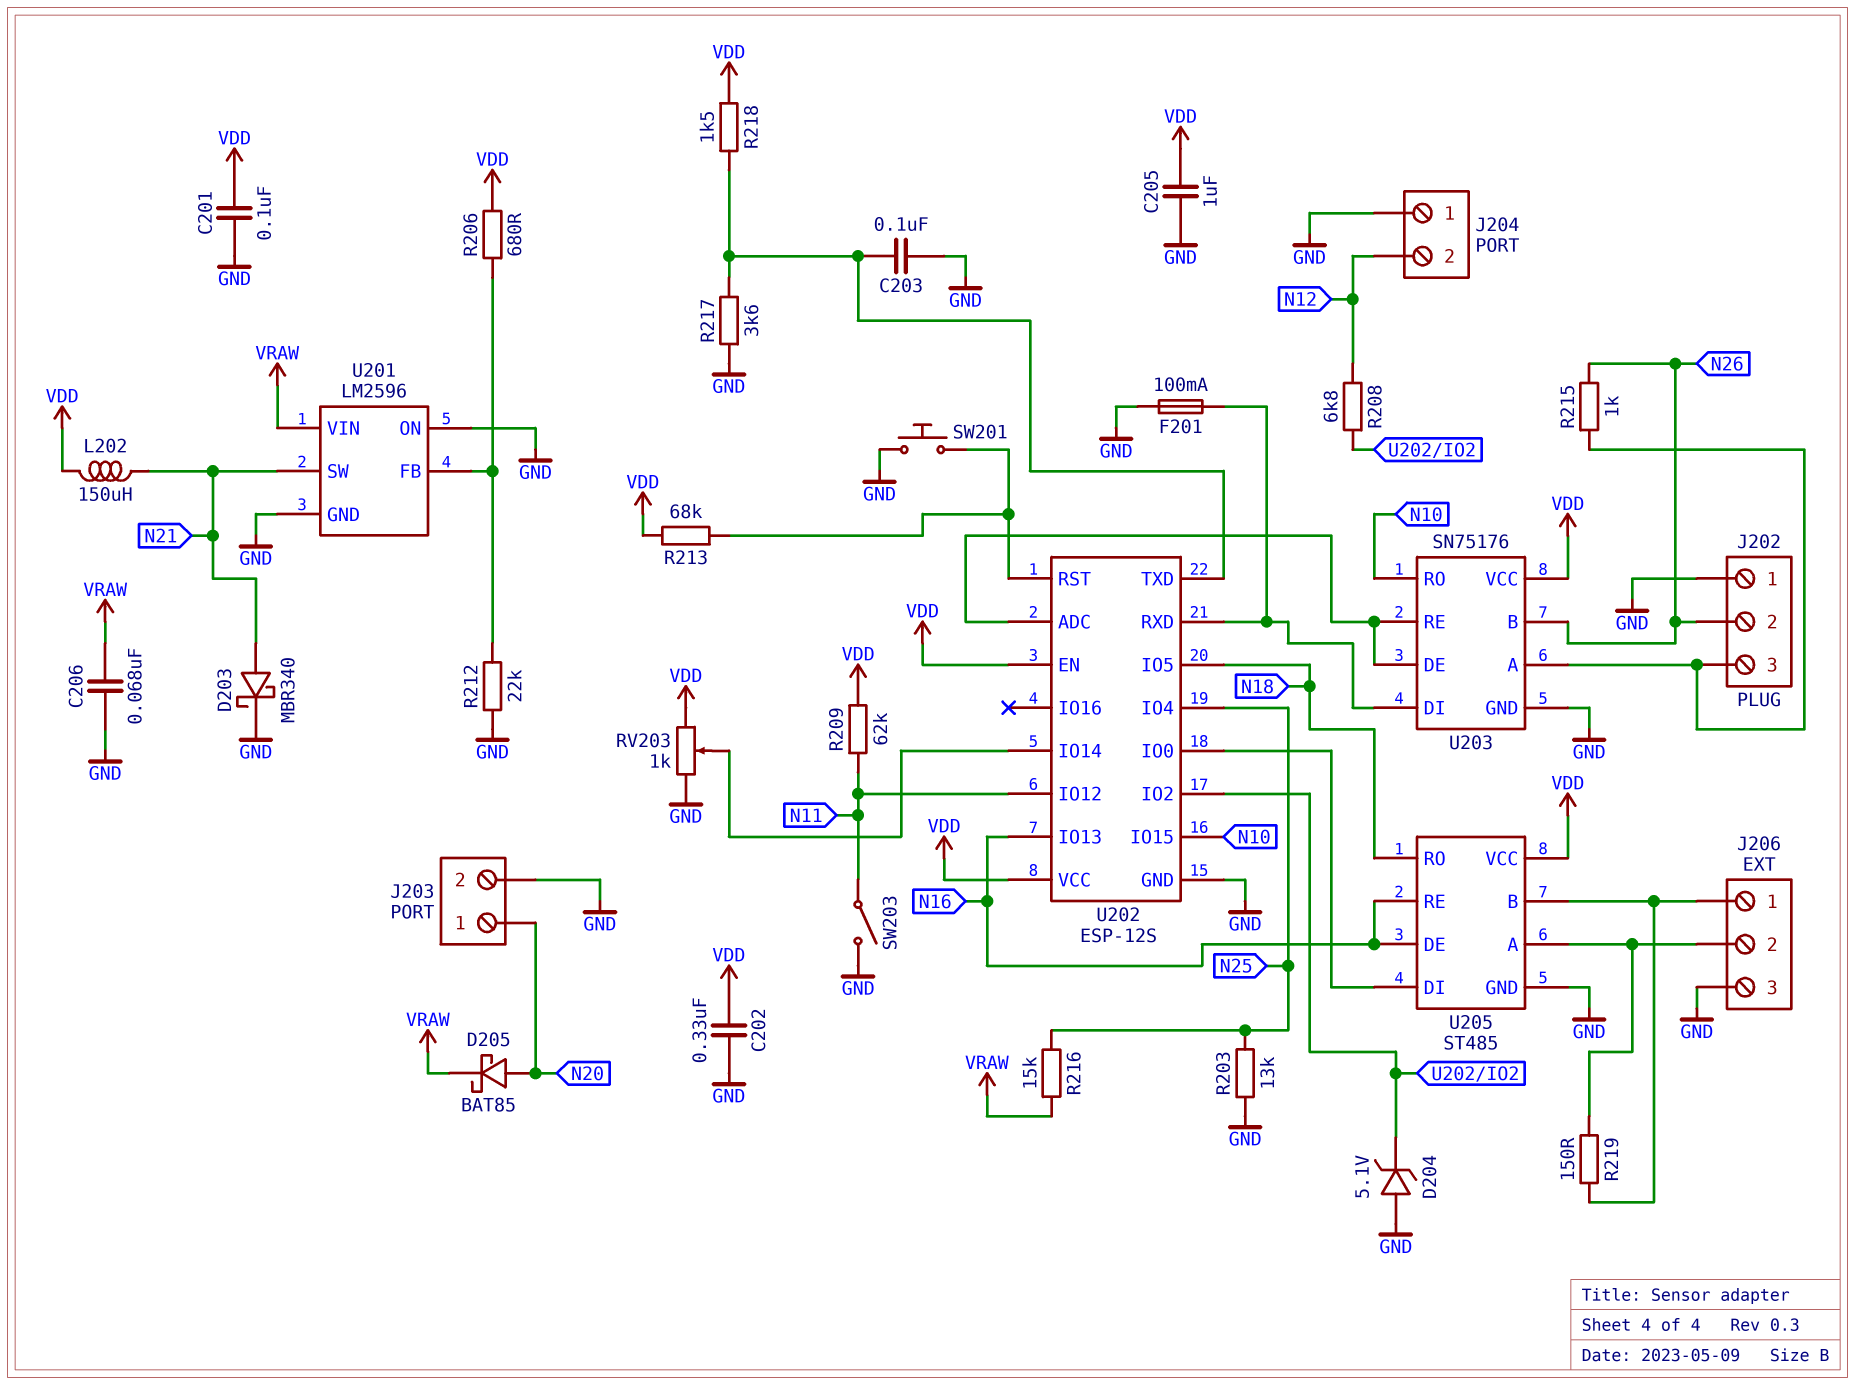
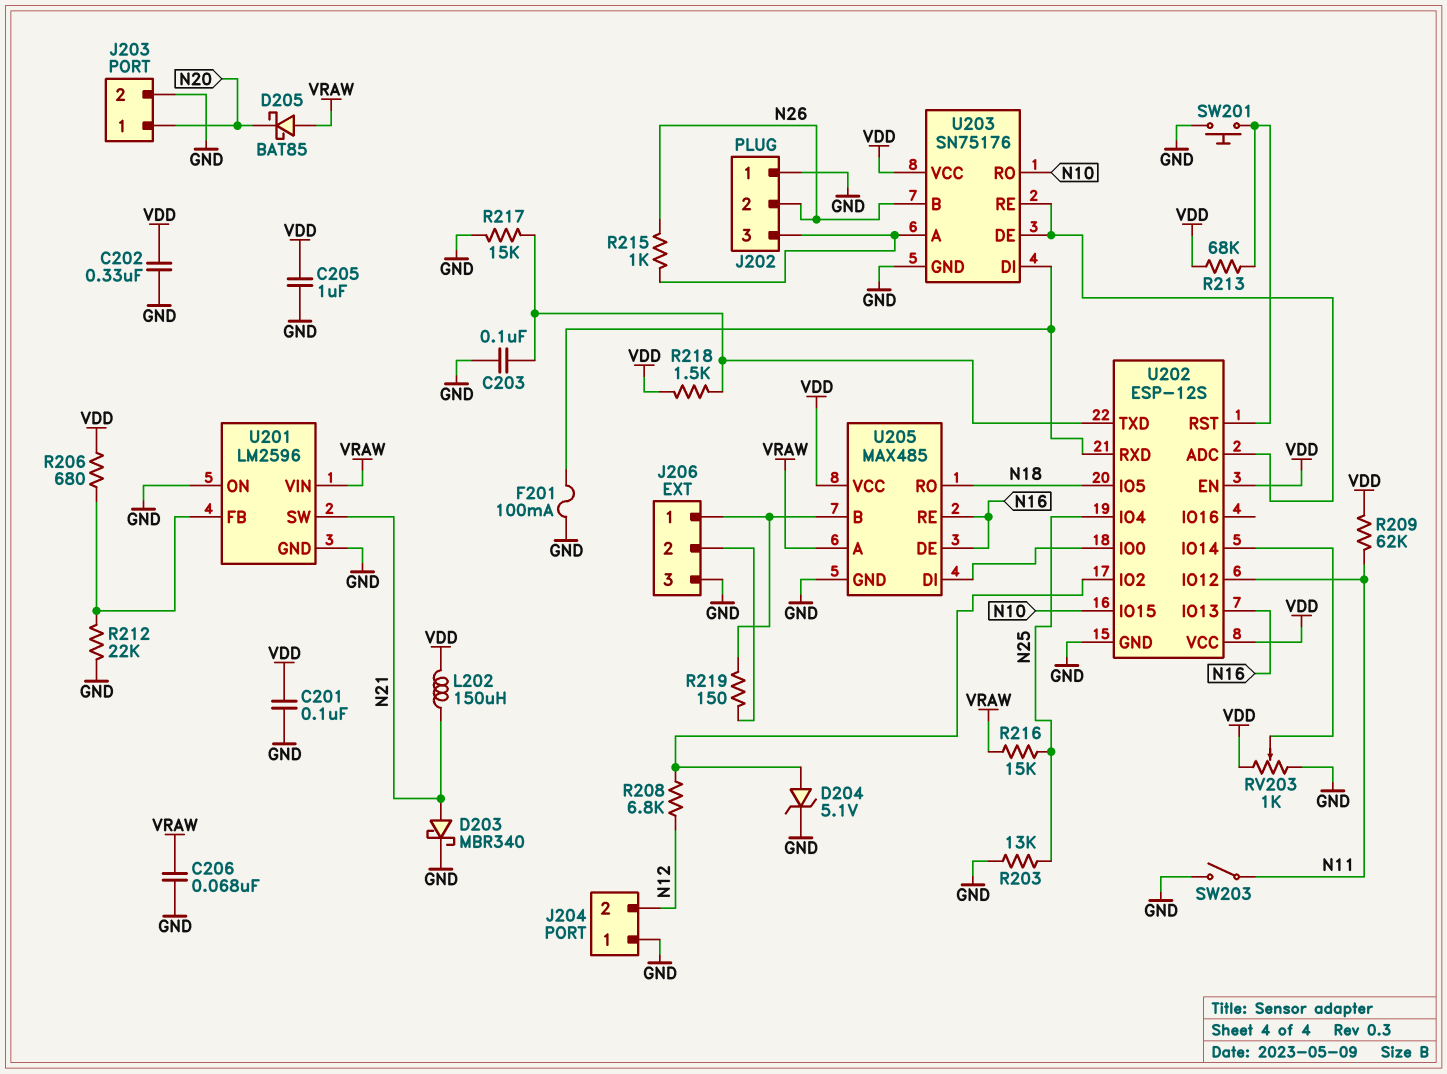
D204: zener 5.1V (A GND, K U202/IO2) -> zener 5.1V (A U202/IO2, K GND)
D205: schottky BAT85 (A N20, K VRAW) -> schottky BAT85 (A VRAW, K N20)
R217: 3.6k (GND, U202/TXD) -> 15k (GND, U202/TXD)
U205: ST485 -> MAX485
U205 pin A: J206/2 -> VRAW

